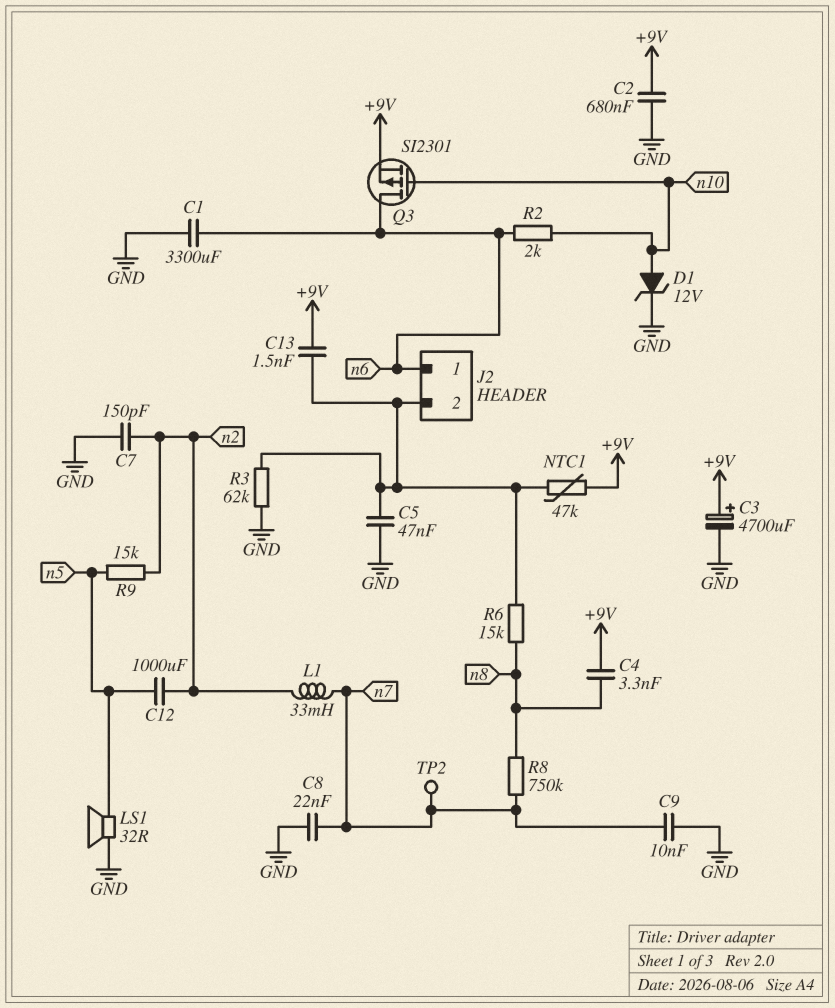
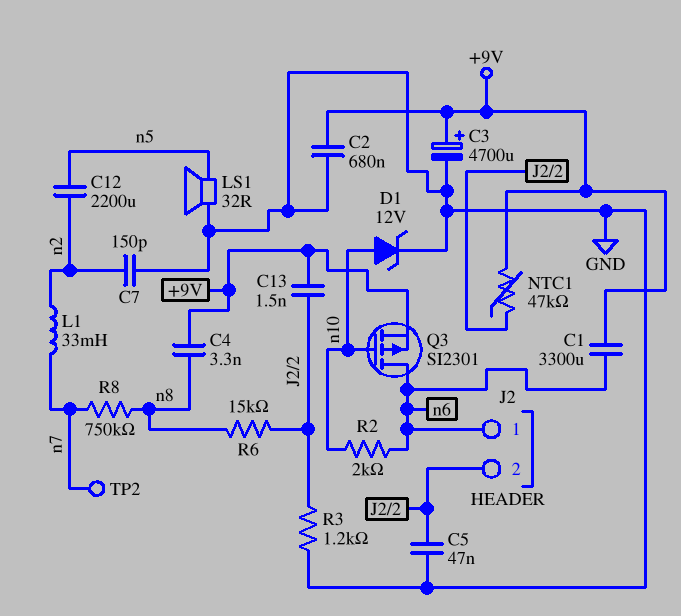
C1: 3300uF (GND, n6) -> 3300uF (+9V, n6)
C8: 22nF (GND, n7) -> none
C9: 10nF (GND, n7) -> none
C12: 1000uF (n2, n5) -> 2200uF (n2, n5)
R3: 62k (GND, J2/2) -> 1.2k (GND, J2/2)
R9: 15k (n2, n5) -> none

